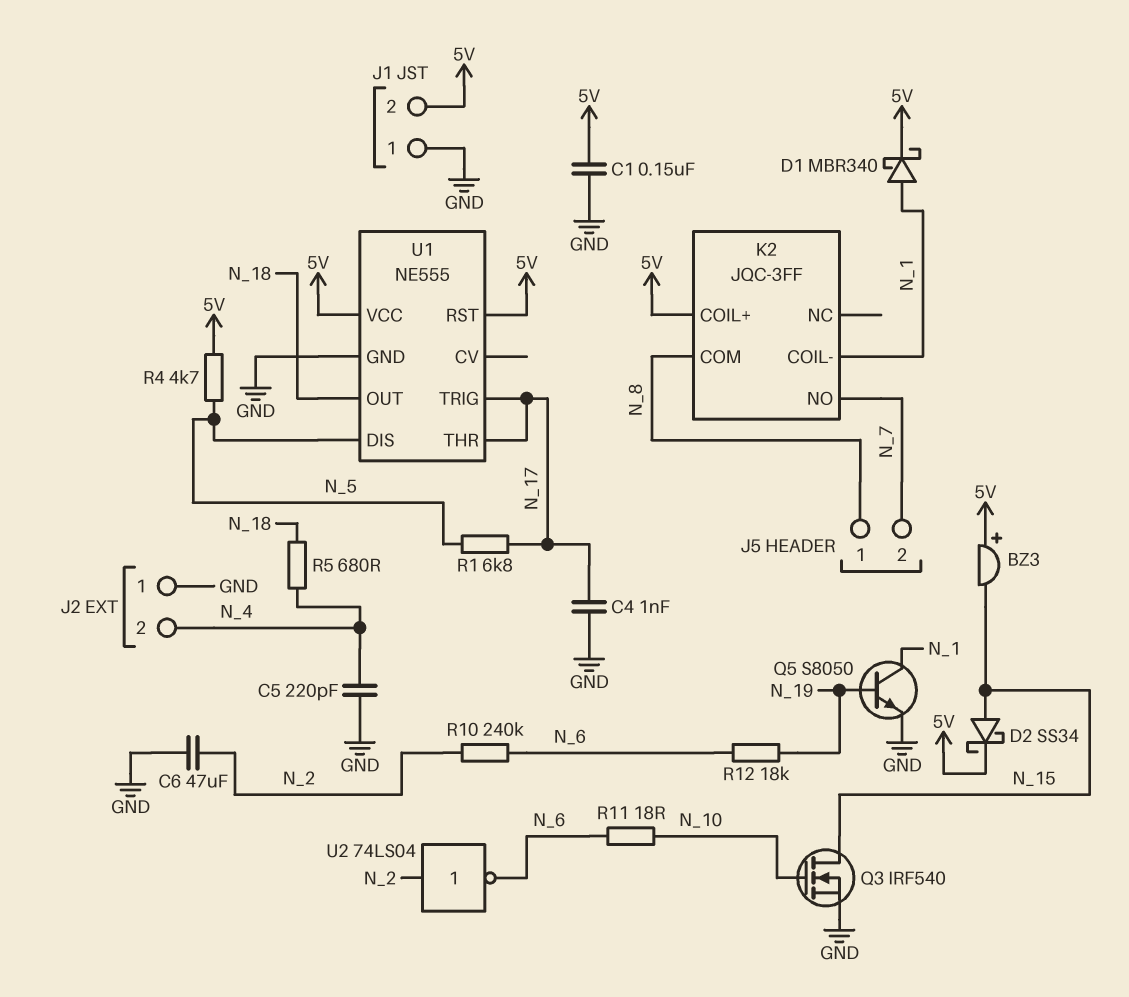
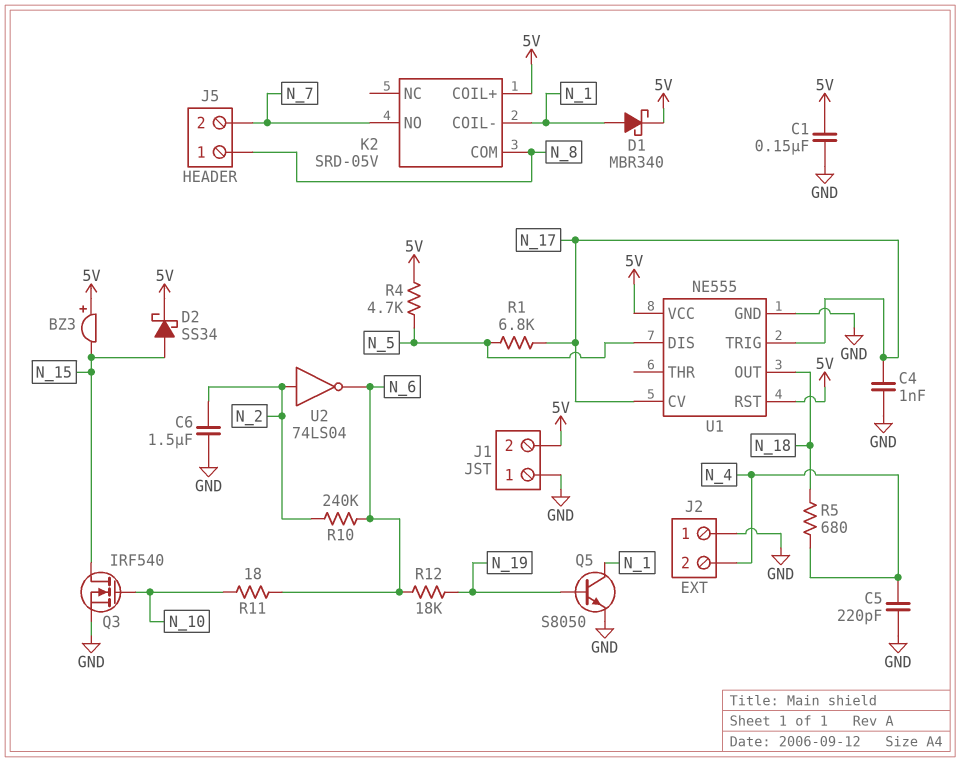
C6: 47uF (GND, N_2) -> 1.5uF (GND, N_2)
K2: JQC-3FF -> SRD-05V
U1 pin CV: none -> N_17
U1 pin THR: N_17 -> none

